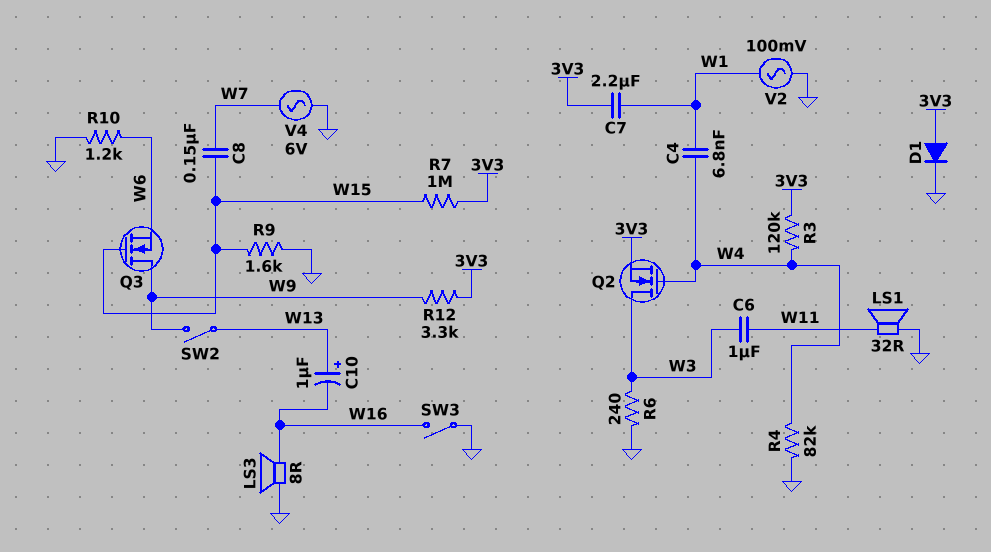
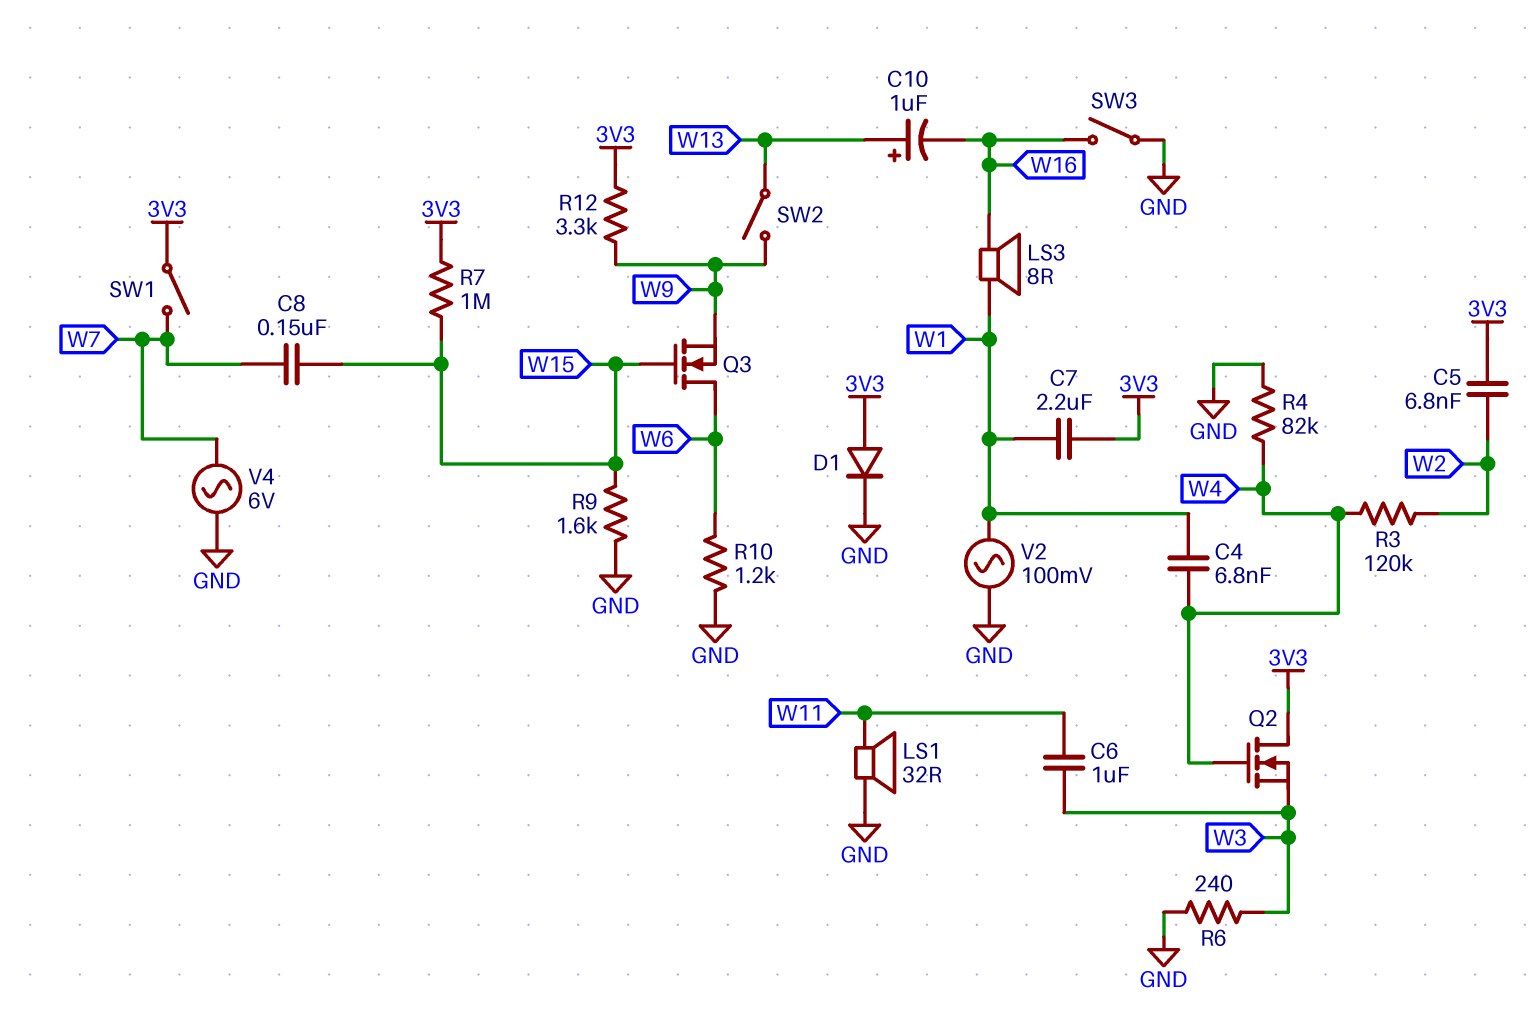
C5: none -> 6.8nF (3V3, W2)
LS3: speaker 8R (GND, W16) -> speaker 8R (W1, W16)
Q2: NMOS (G W4, D W3, S 3V3) -> NMOS (G W4, D 3V3, S W3)
Q3: NMOS (G W15, D W9, S W6) -> NMOS (G W15, D W6, S W9)
R3: 120k (3V3, W4) -> 120k (W2, W4)
SW1: none -> switch (3V3, W7)

